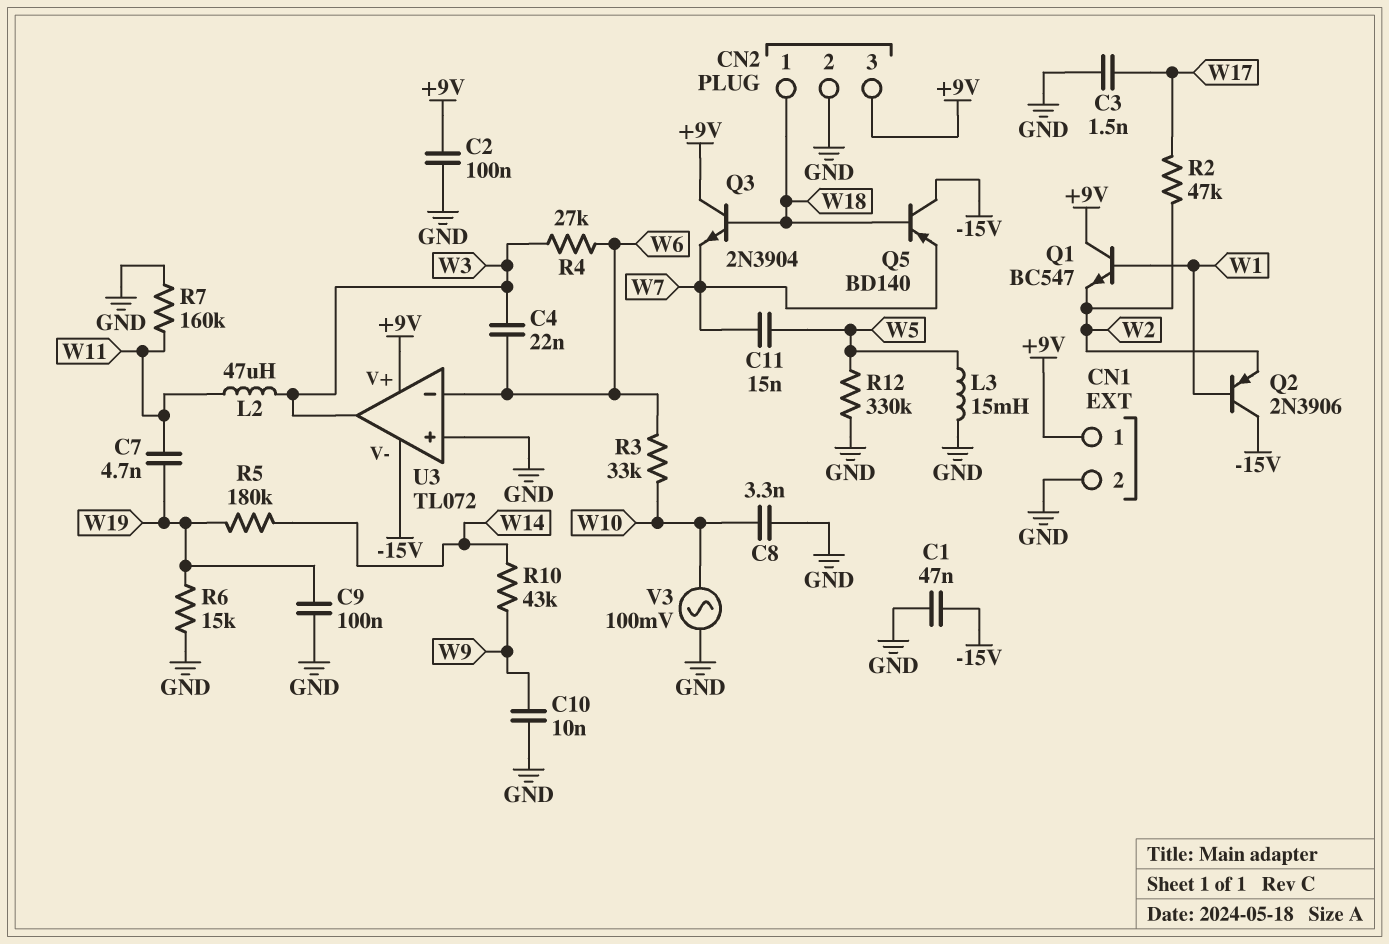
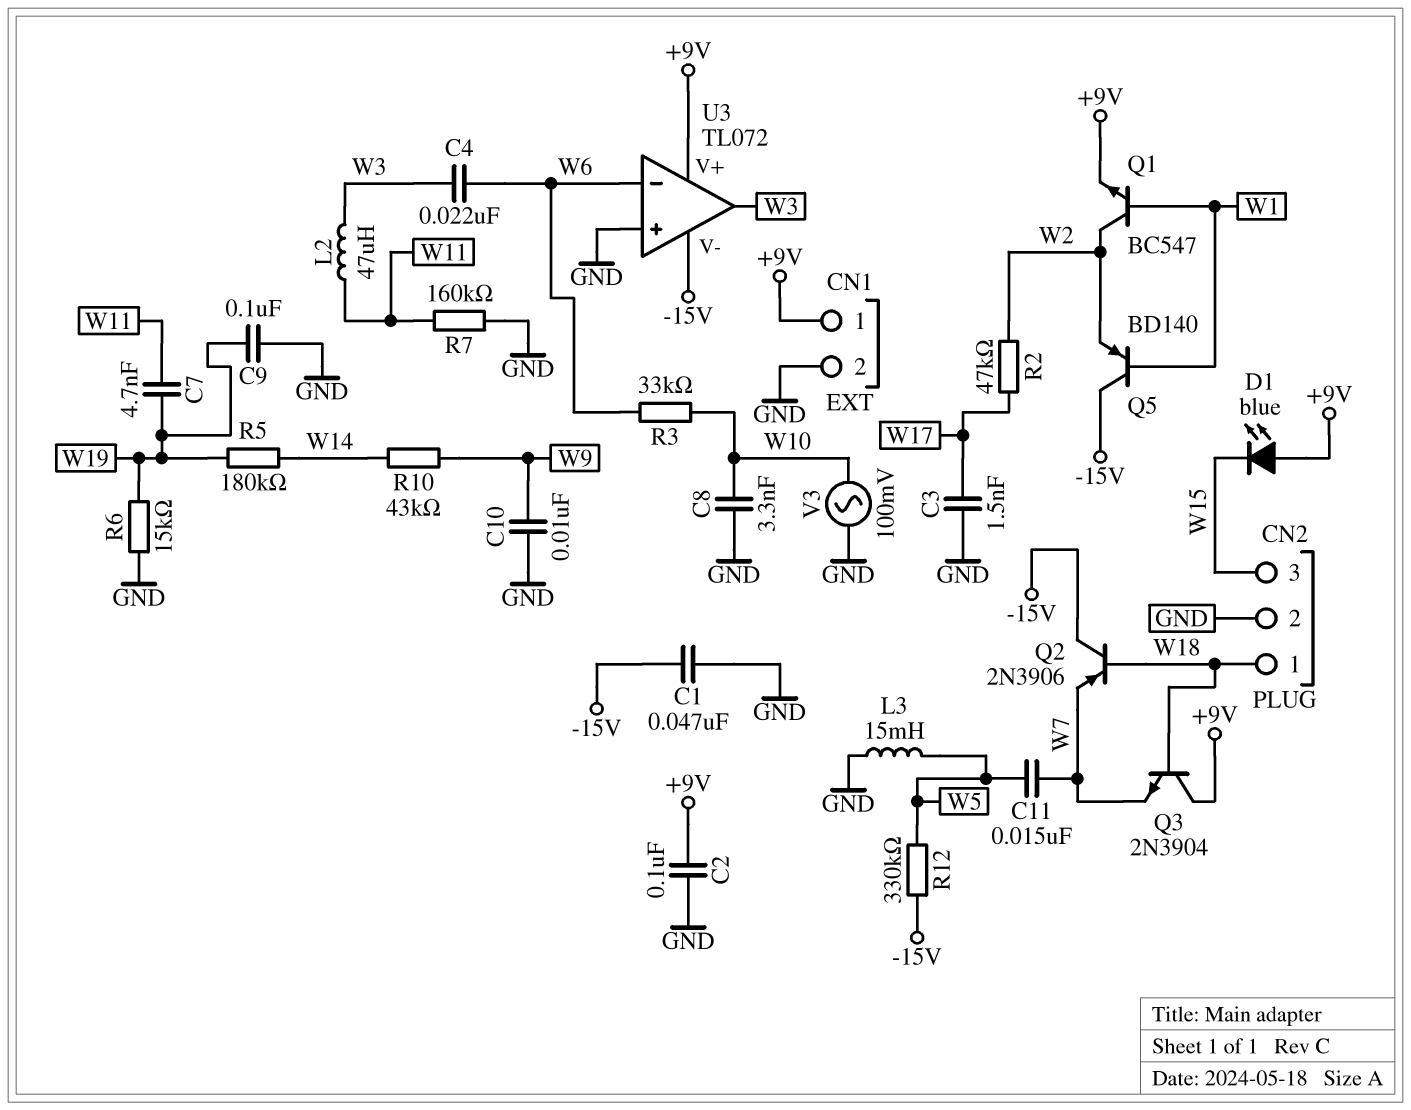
CN2 pin 3: +9V -> W15
D1: none -> LED blue (A +9V, K W15)
Q1: NPN BC547 (B W1, C +9V, E W2) -> NPN BC547 (B W1, C W2, E +9V)
Q2: PNP 2N3906 (B W1, C -15V, E W2) -> PNP 2N3906 (B W18, C -15V, E W7)
Q5: PNP BD140 (B W18, C -15V, E W7) -> PNP BD140 (B W1, C -15V, E W2)
R4: 27k (W3, W6) -> none
R12: 330k (GND, W5) -> 330k (-15V, W5)

